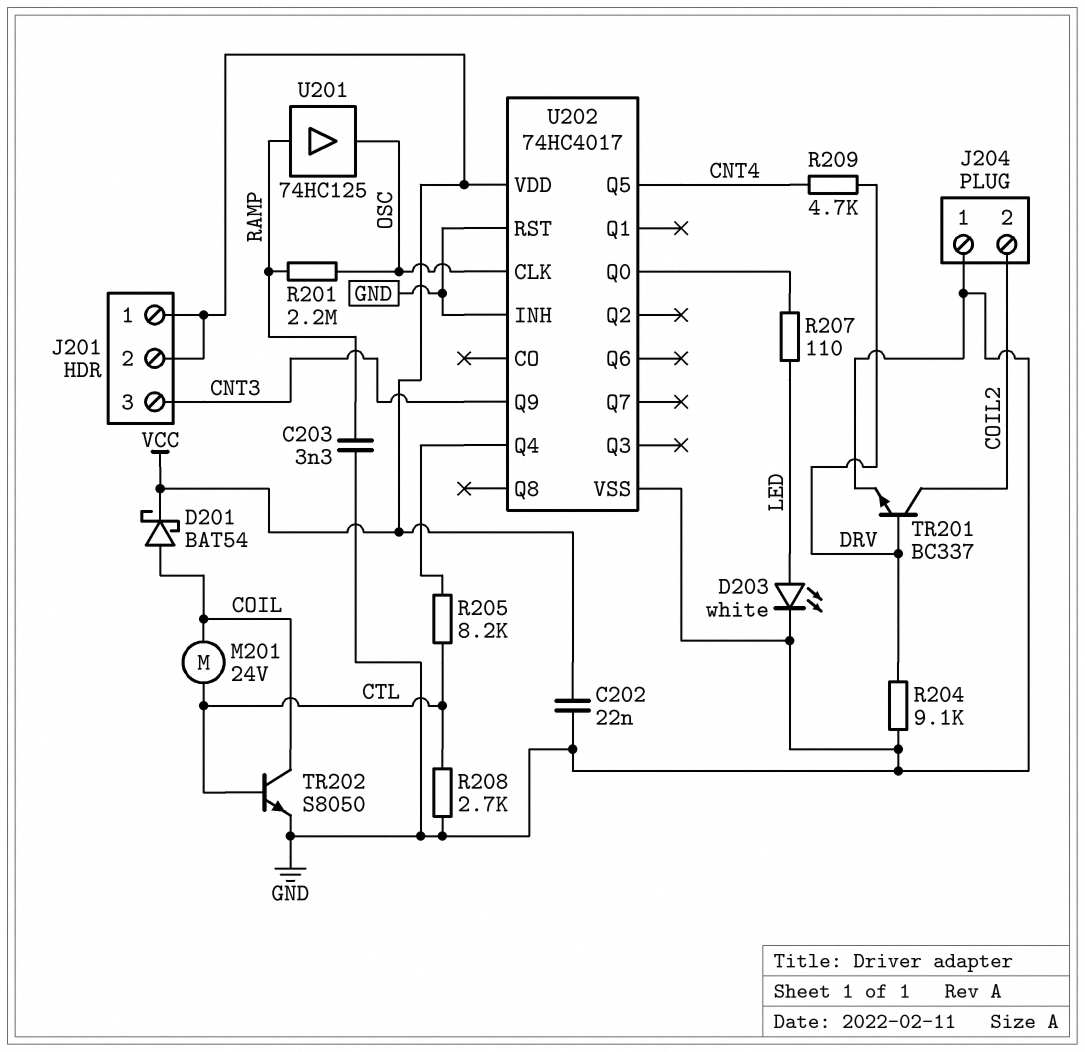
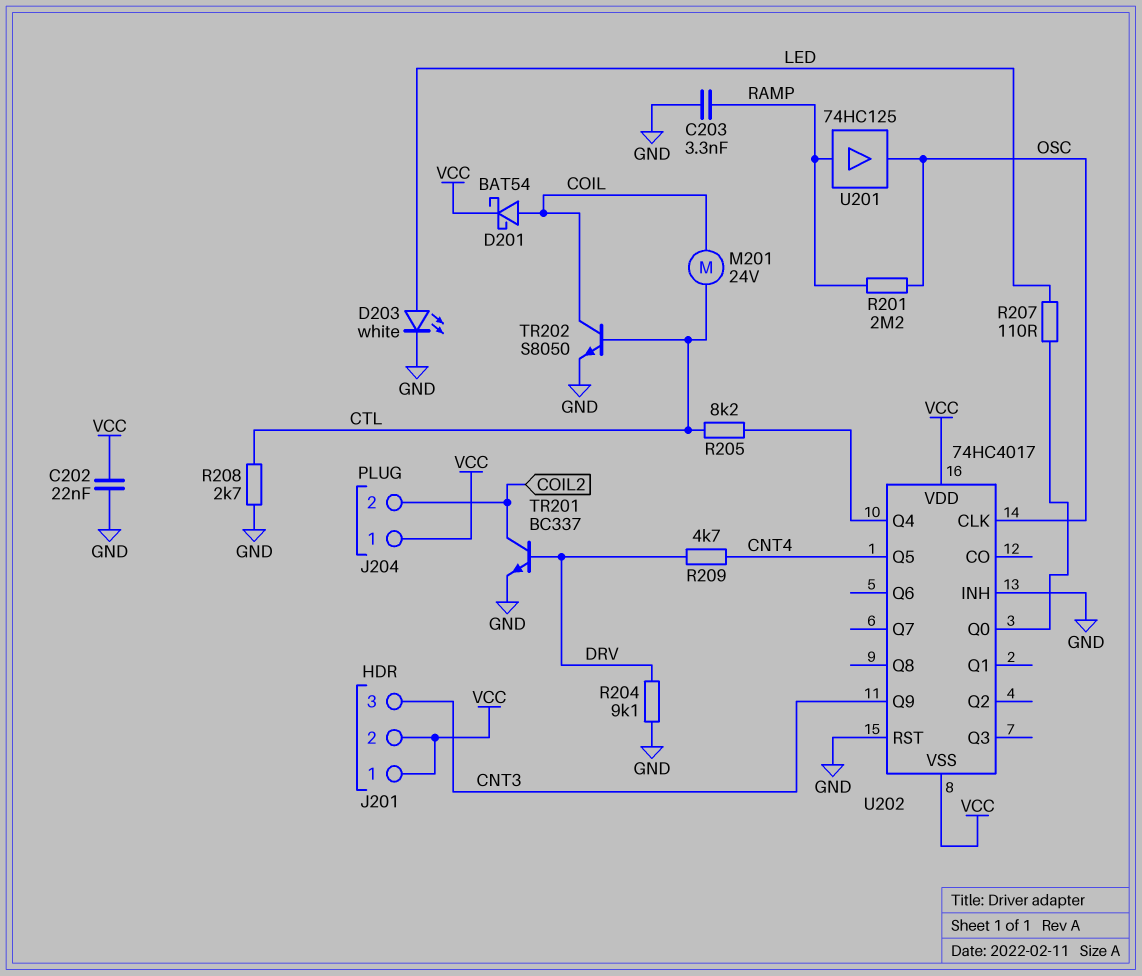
J204 pin 1: GND -> VCC
U202 pin VSS: GND -> VCC

